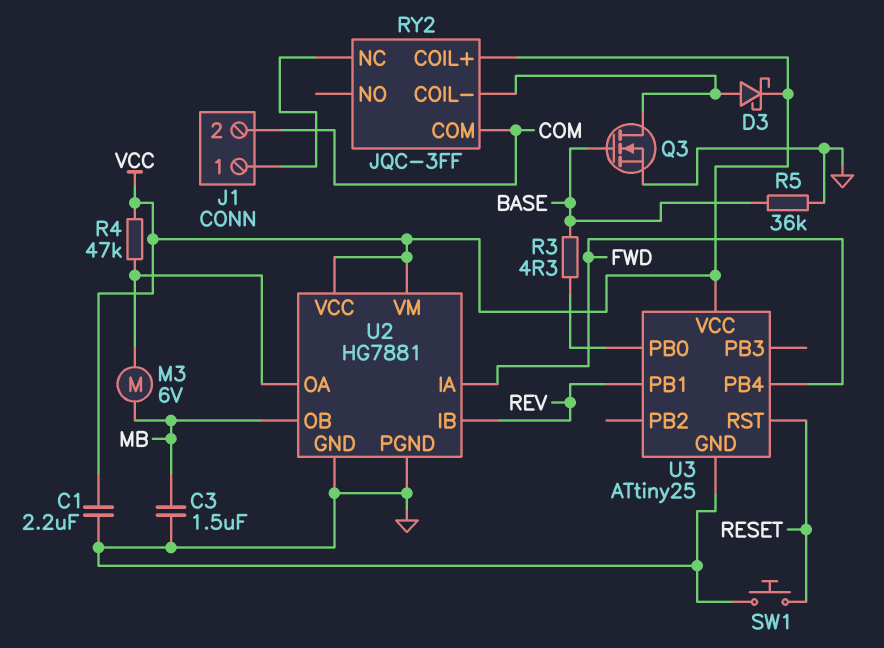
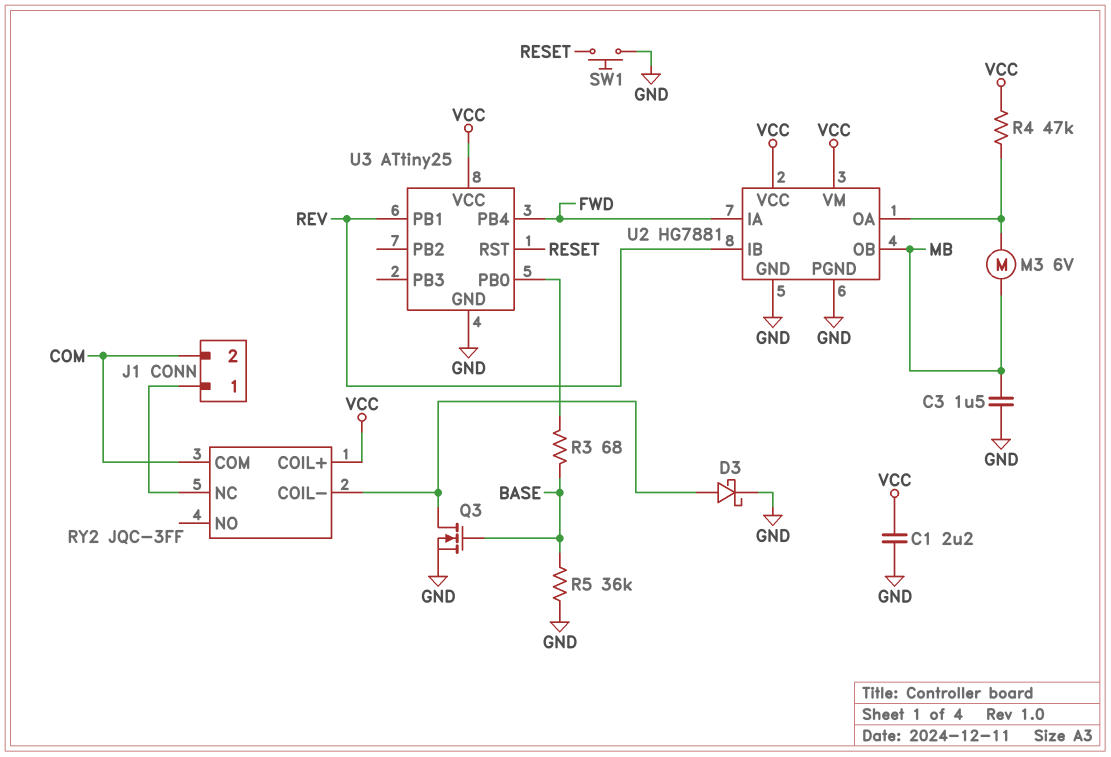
D3: schottky (A RY2/COIL-, K VCC) -> schottky (A RY2/COIL-, K GND)
R3: 4.3 (BASE, U3/PB0) -> 68 (BASE, U3/PB0)

